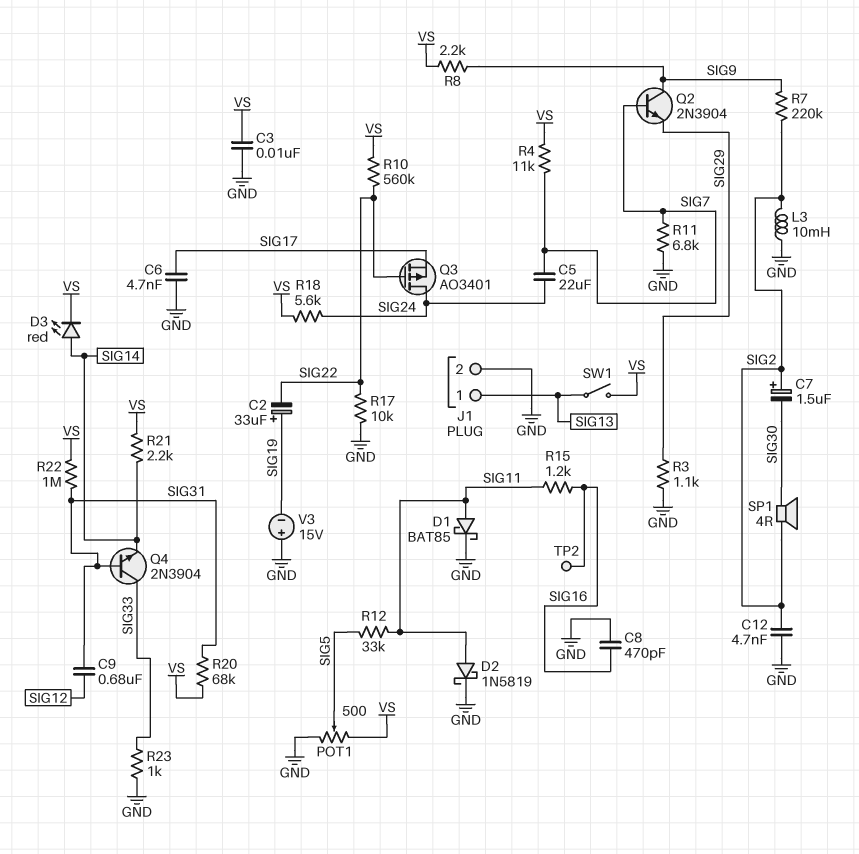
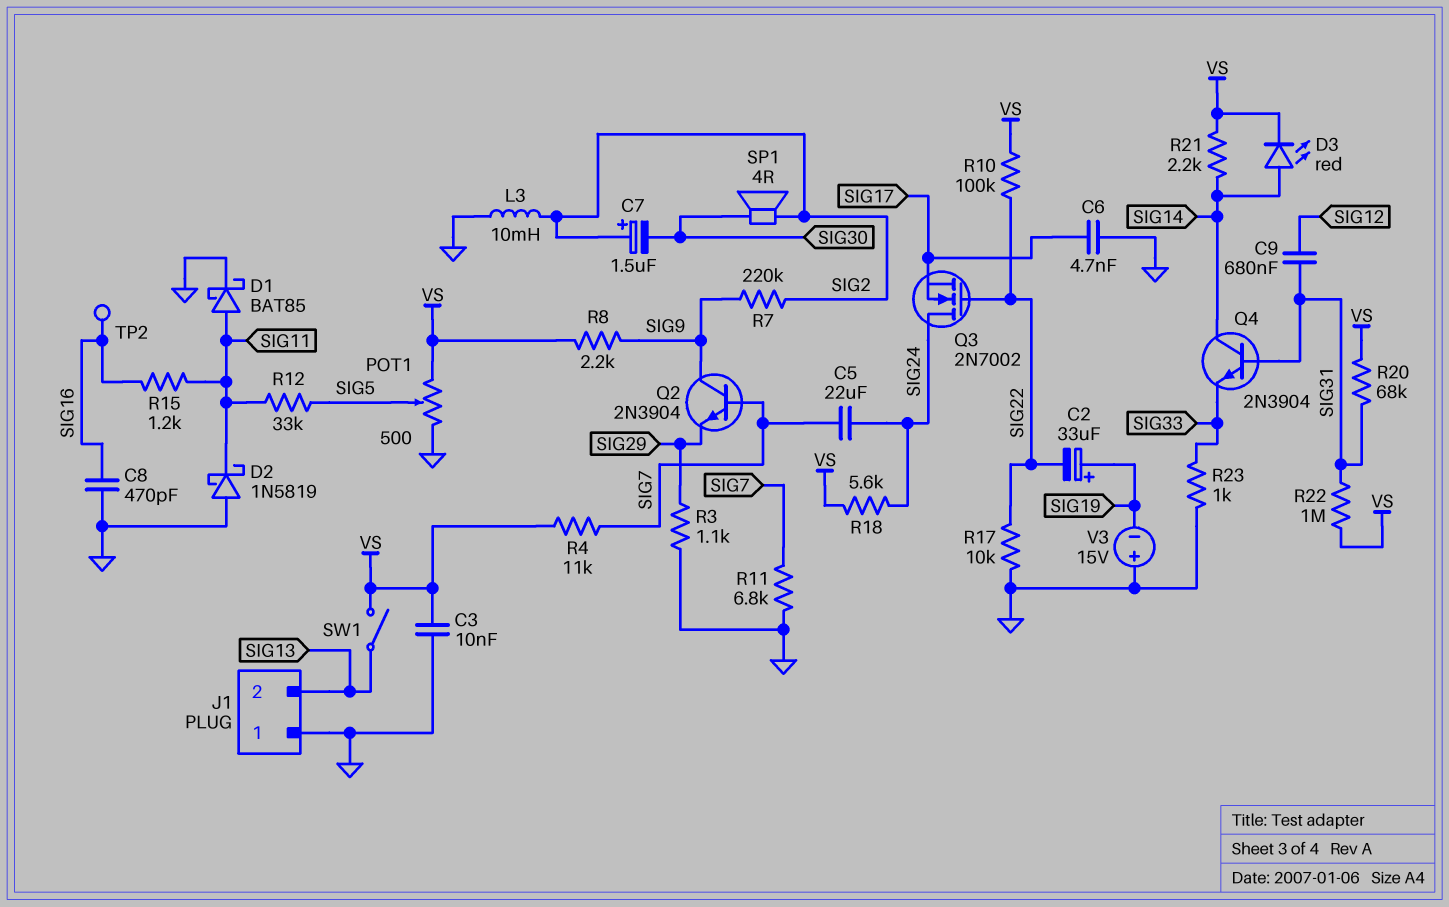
C12: 4.7nF (GND, SIG2) -> none
D2: schottky 1N5819 (A SIG11, K GND) -> schottky 1N5819 (A GND, K SIG11)
J1 pin 1: SIG13 -> GND
J1 pin 2: GND -> SIG13
Q3: PMOS AO3401 (G SIG22, D SIG24, S SIG17) -> NMOS 2N7002 (G SIG22, D SIG24, S SIG17)
Q4: NPN 2N3904 (B SIG31, C SIG33, E SIG14) -> NPN 2N3904 (B SIG31, C SIG14, E SIG33)
R10: 560k (SIG22, VS) -> 100k (SIG22, VS)

